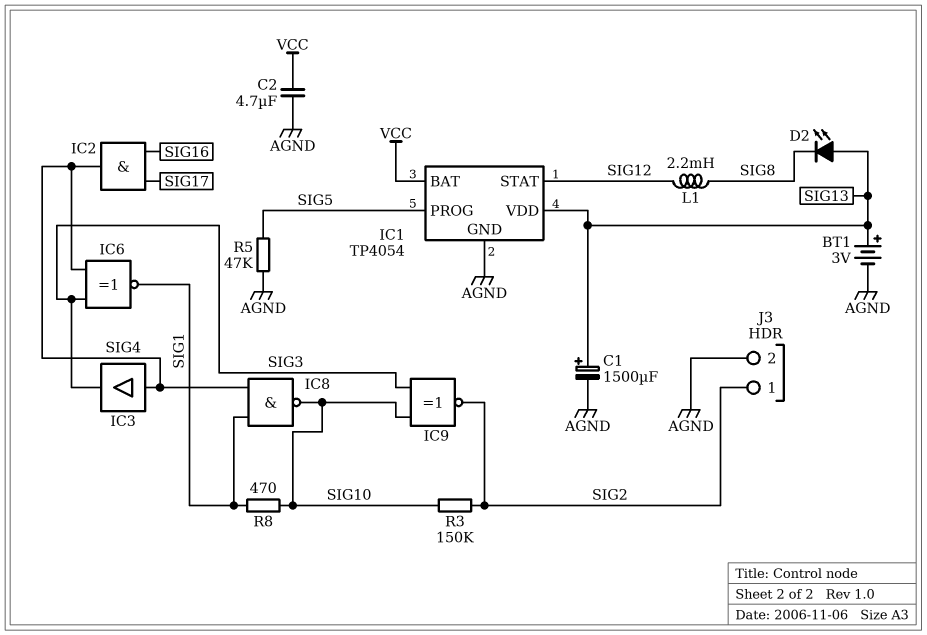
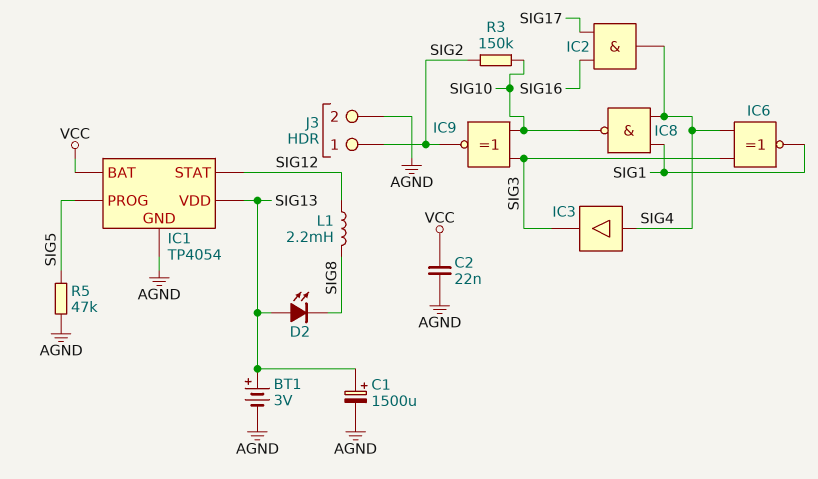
C2: 4.7uF (AGND, VCC) -> 22nF (AGND, VCC)
R8: 470 (SIG1, SIG10) -> none

